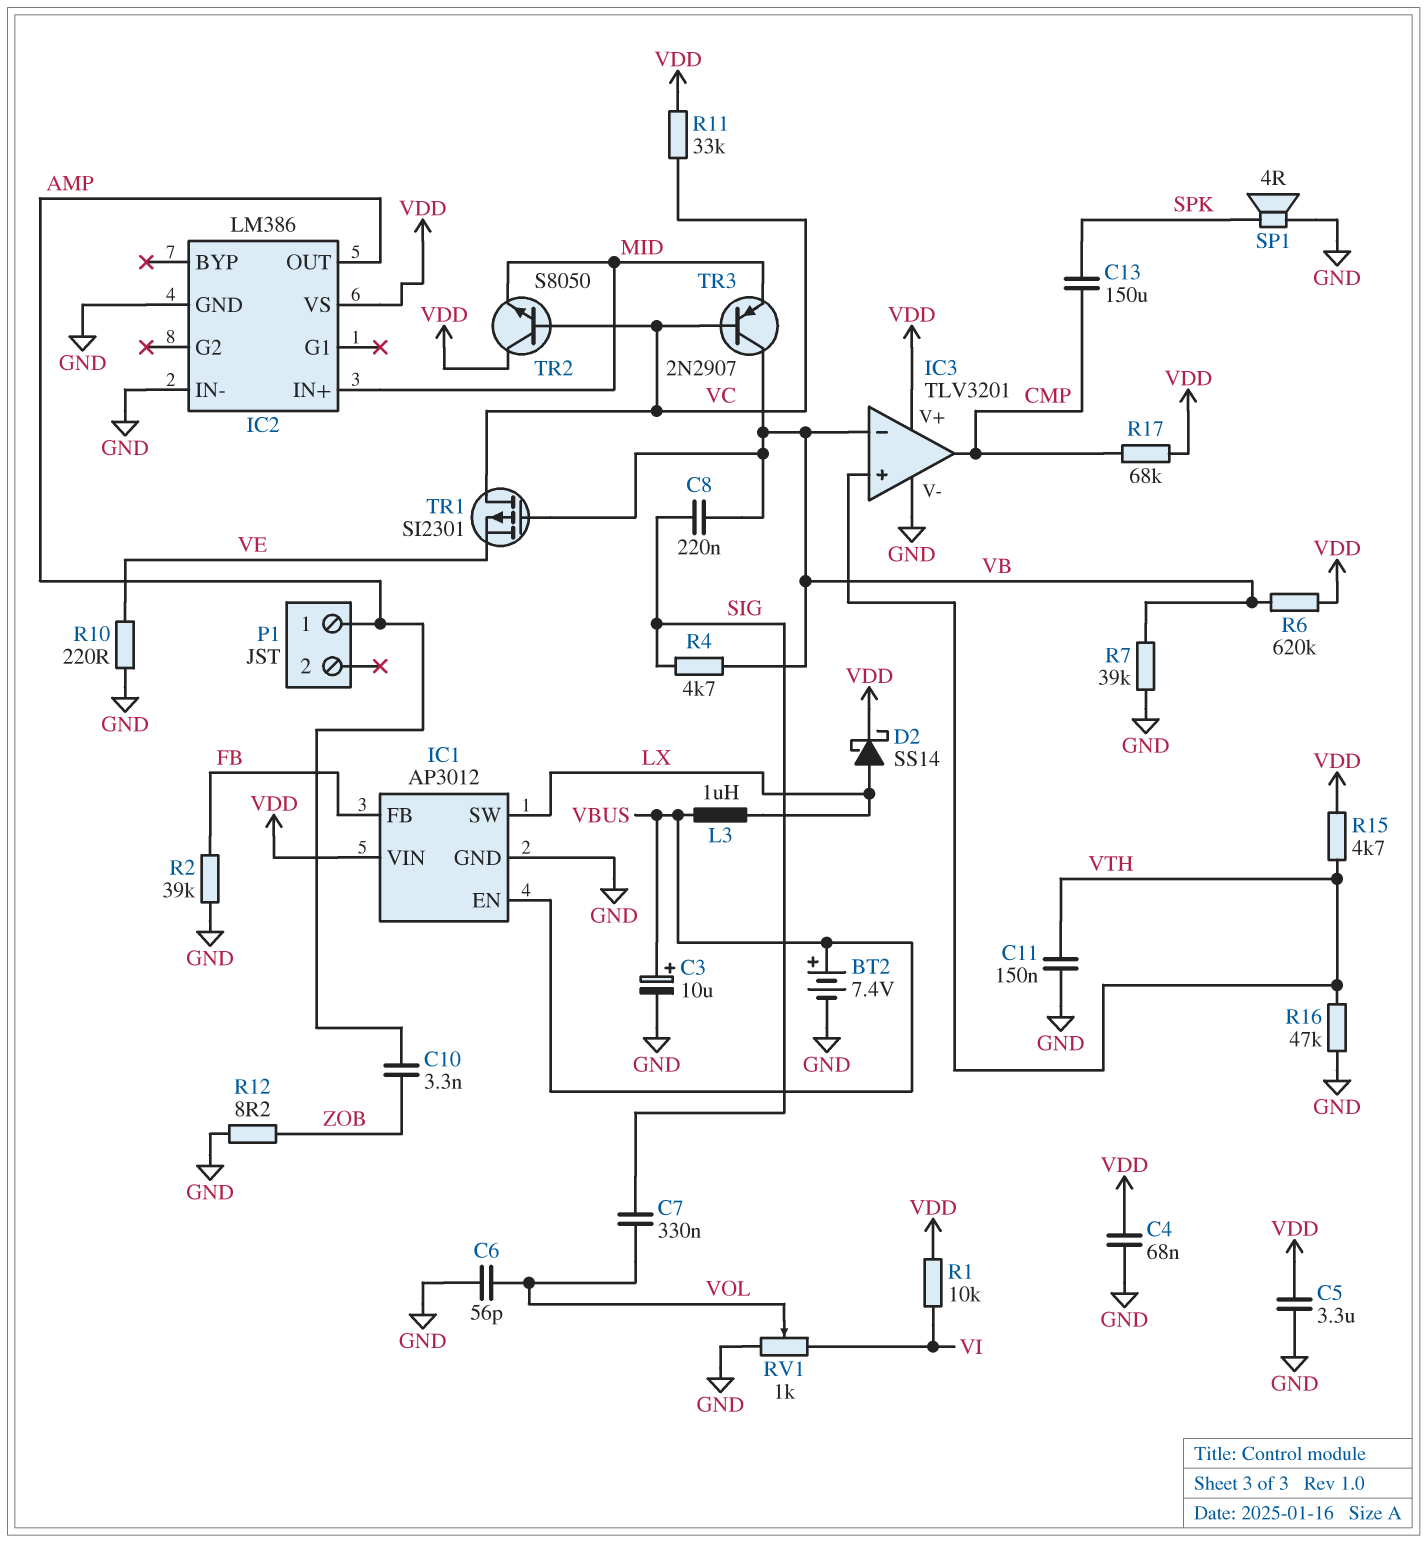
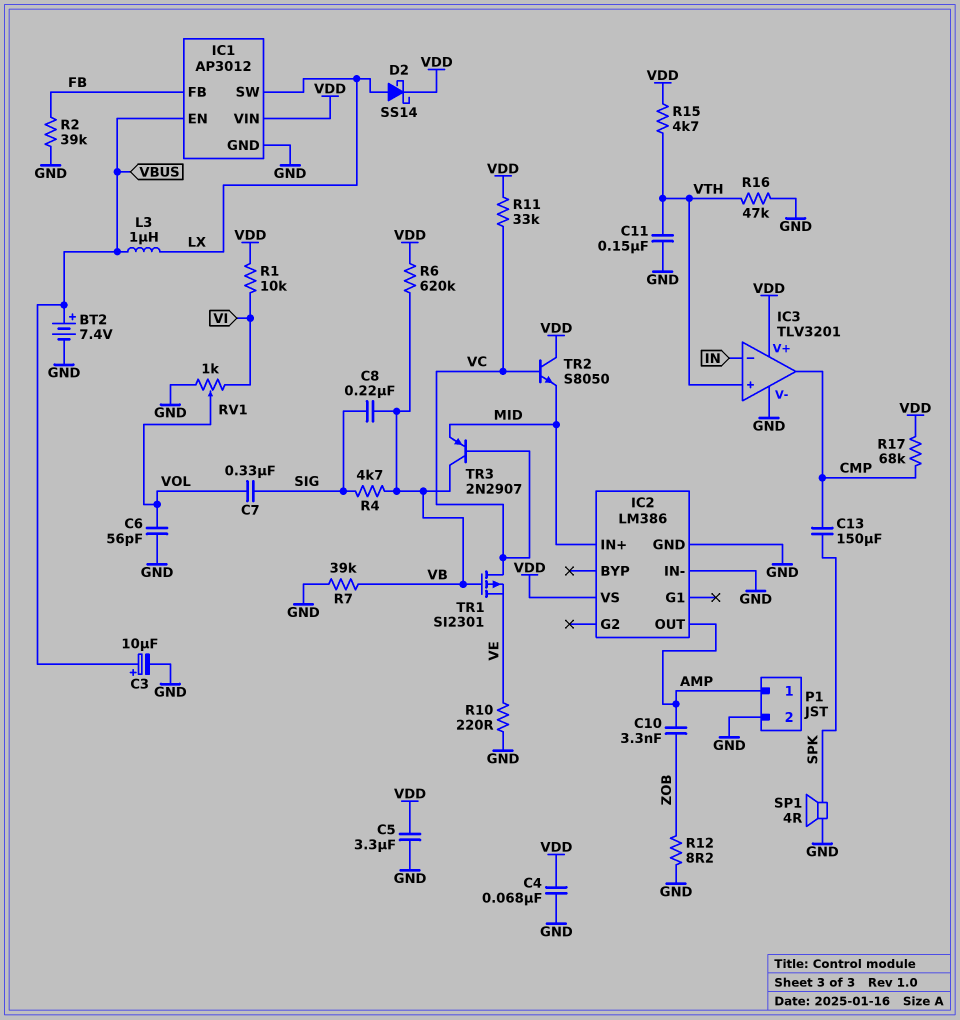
IC3 pin in-: VB -> IN
P1 pin 2: none -> GND

